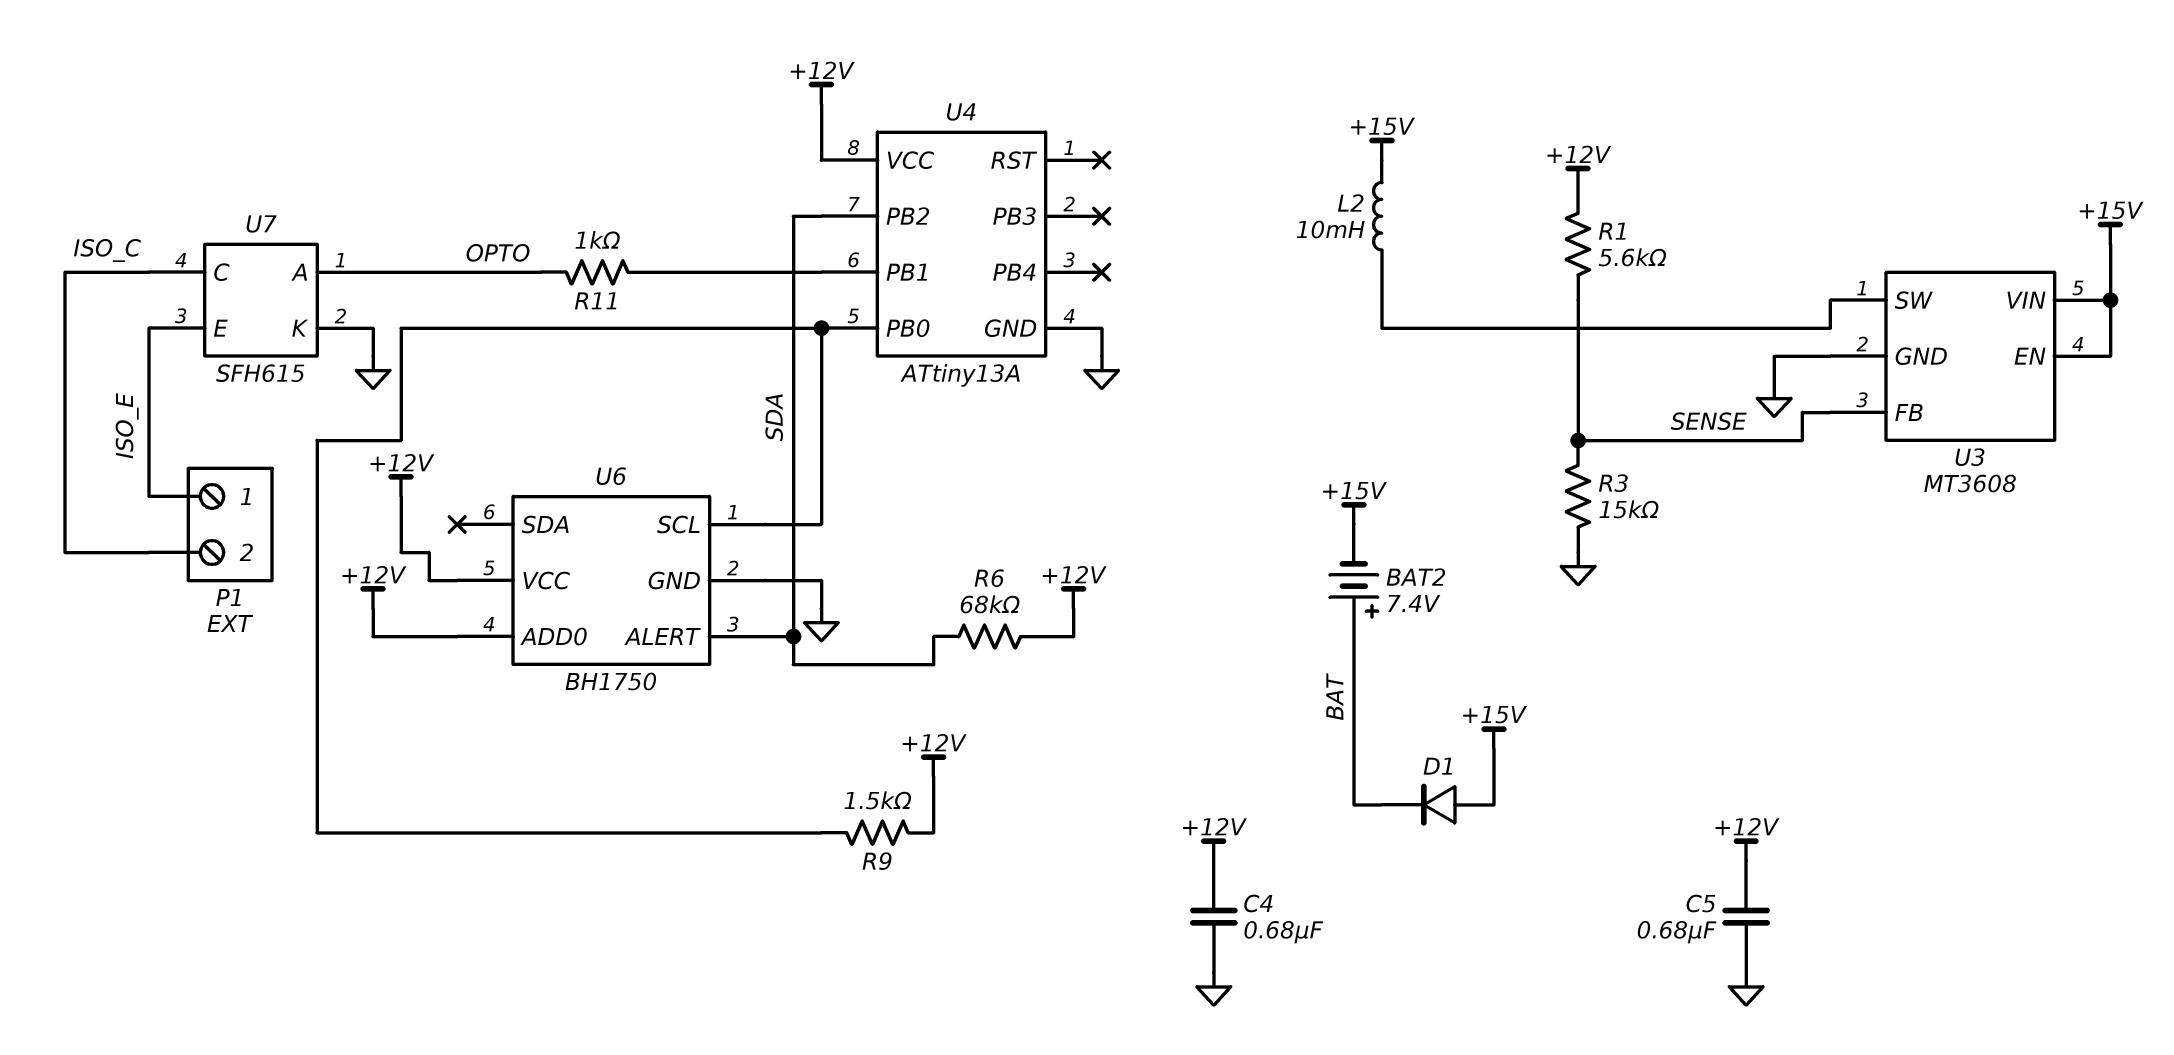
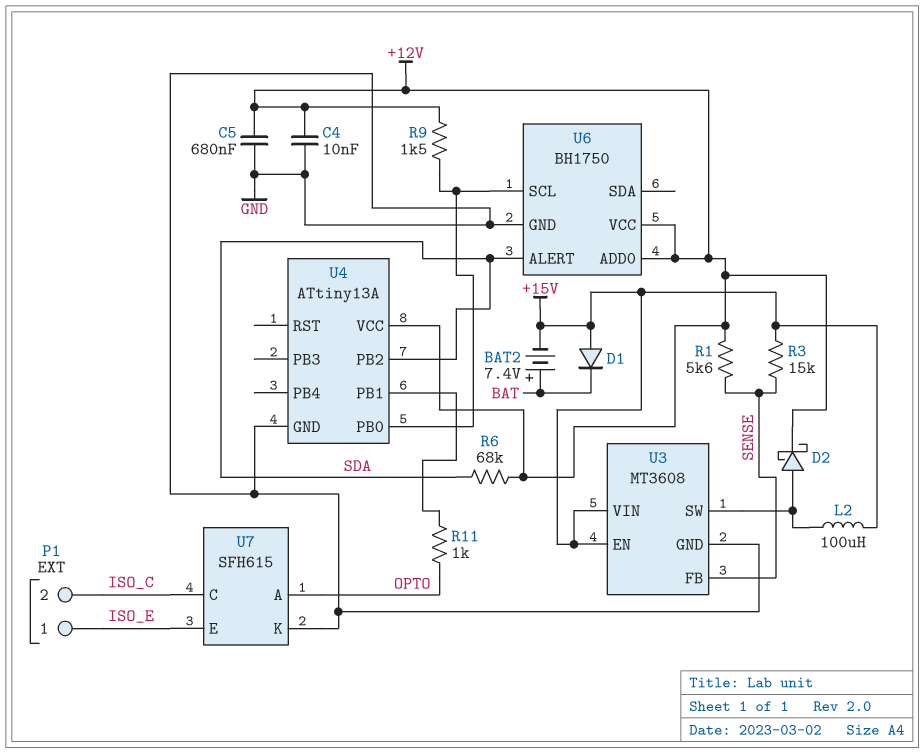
C4: 680nF (+12V, GND) -> 10nF (+12V, GND)
D2: none -> schottky (A U3/SW, K +12V)
L2: 10mH (+15V, U3/SW) -> 100uH (+15V, U3/SW)
R3: 15k (GND, SENSE) -> 15k (+15V, SENSE)

